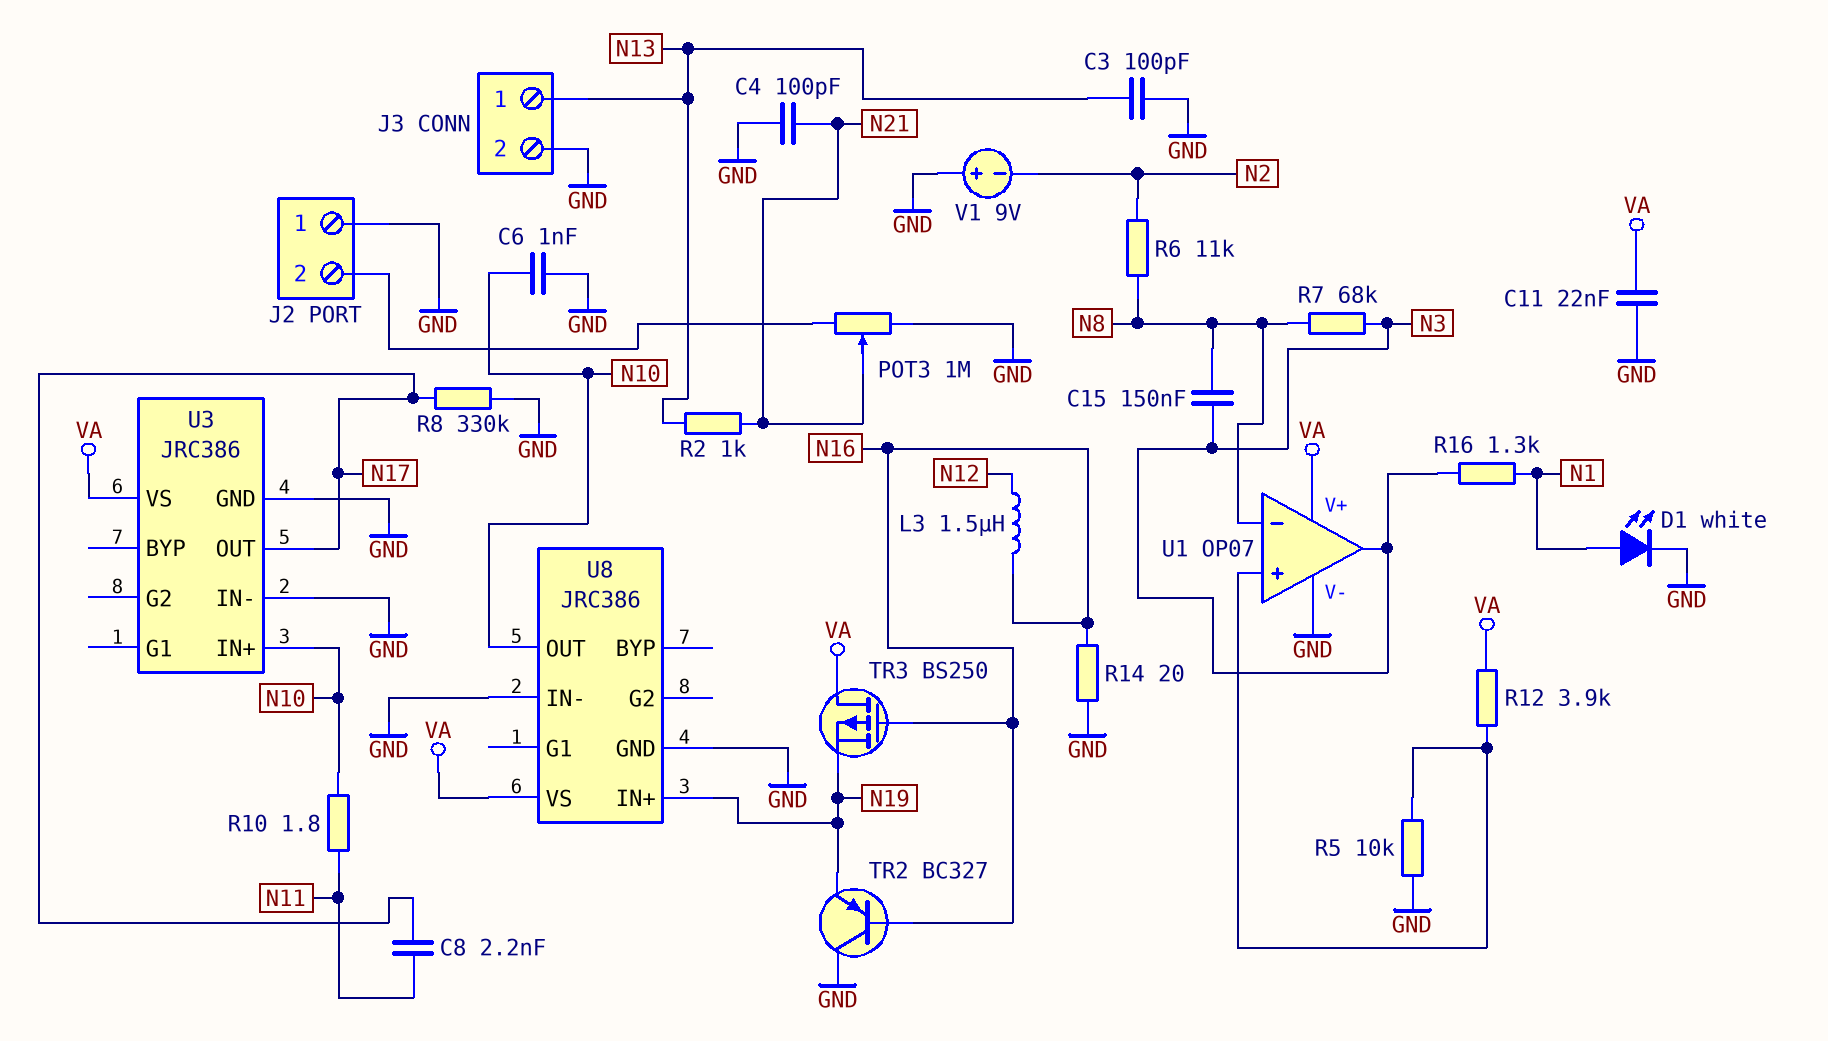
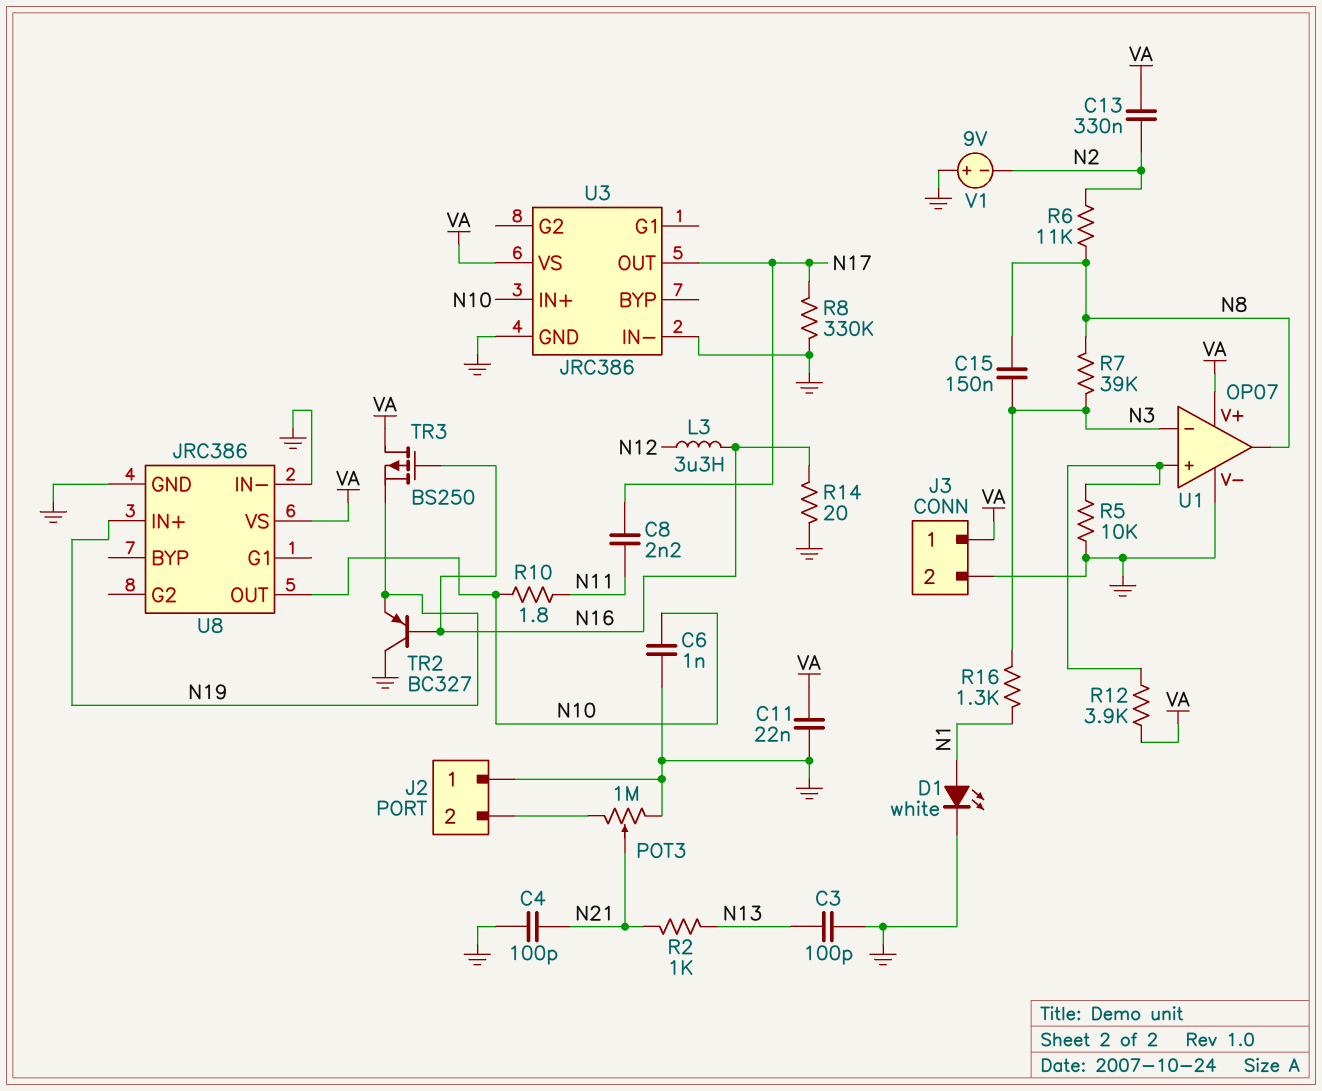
C13: none -> 330nF (N2, VA)
J3 pin 1: N13 -> VA
L3: 1.5uH (N12, N16) -> 3.3uH (N12, N16)
R7: 68k (N3, N8) -> 39k (N3, N8)
U1 pin in-: N8 -> N3
U1 pin out: N3 -> N8

